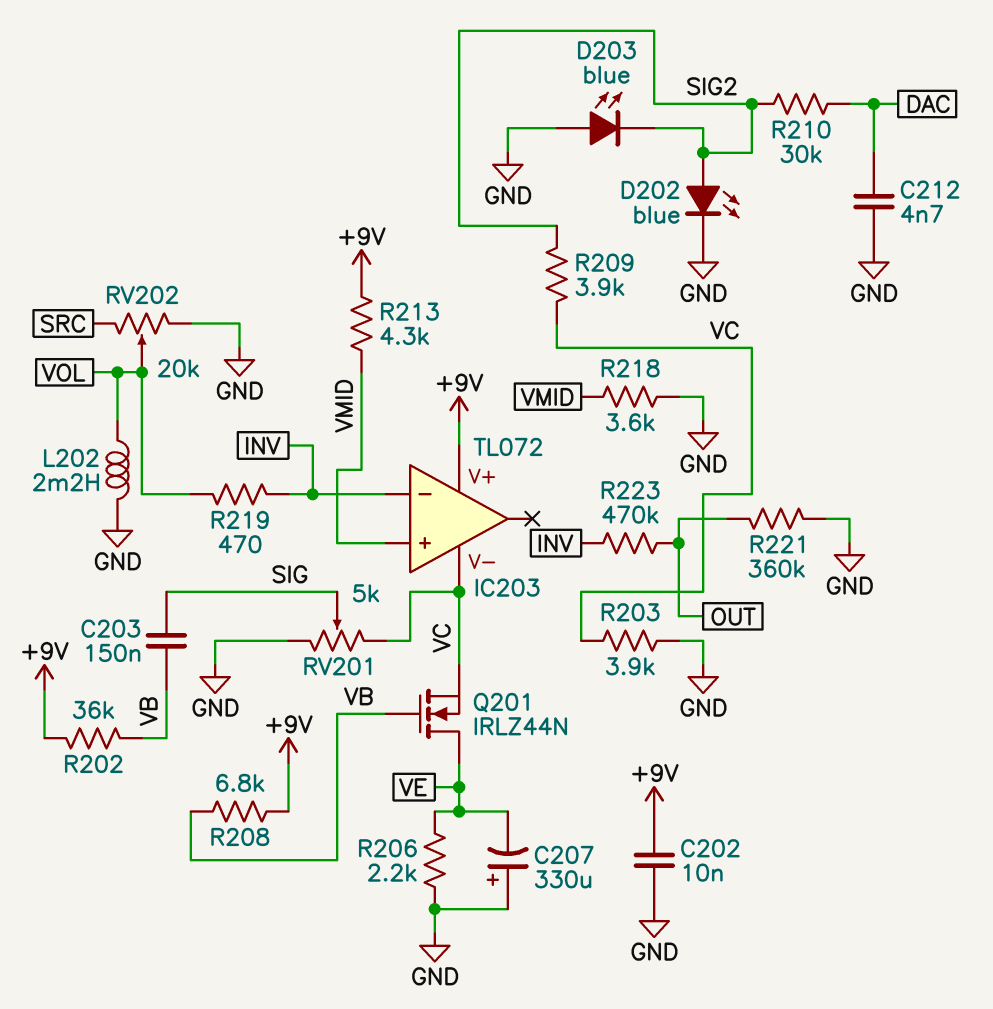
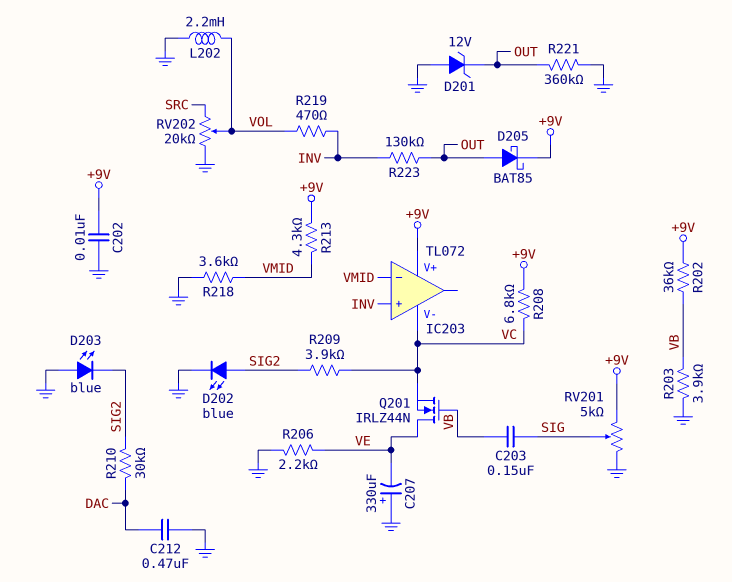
C212: 4.7nF (DAC, GND) -> 470nF (DAC, GND)
D201: none -> zener 12V (A GND, K OUT)
D205: none -> schottky BAT85 (A OUT, K +9V)
IC203 pin in+: VMID -> INV
IC203 pin in-: INV -> VMID
R203: 3.9k (GND, VC) -> 3.9k (GND, VB)
R208: 6.8k (+9V, VB) -> 6.8k (+9V, VC)
R223: 470k (INV, OUT) -> 130k (INV, OUT)
RV201: 5k (GND, VC, wiper SIG) -> 5k (+9V, GND, wiper SIG)

